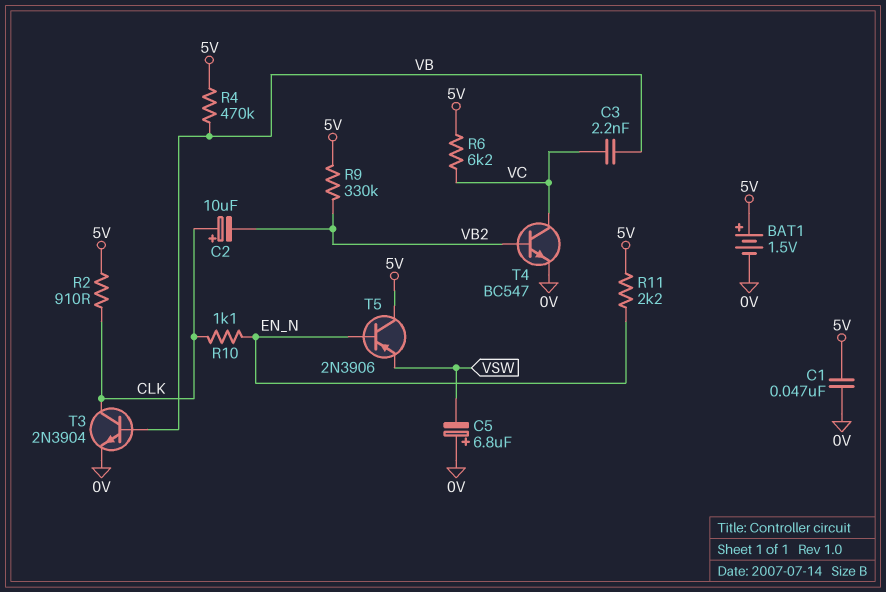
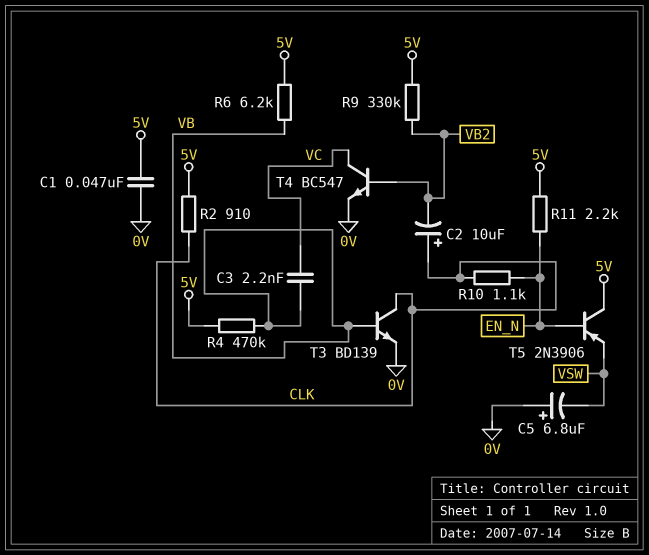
BAT1: 1.5V (plus 5V, minus 0V) -> none
R6: 6.2k (5V, VC) -> 6.2k (5V, VB)
T3: NPN 2N3904 (B VB, C CLK, E 0V) -> NPN BD139 (B VB, C CLK, E 0V)

